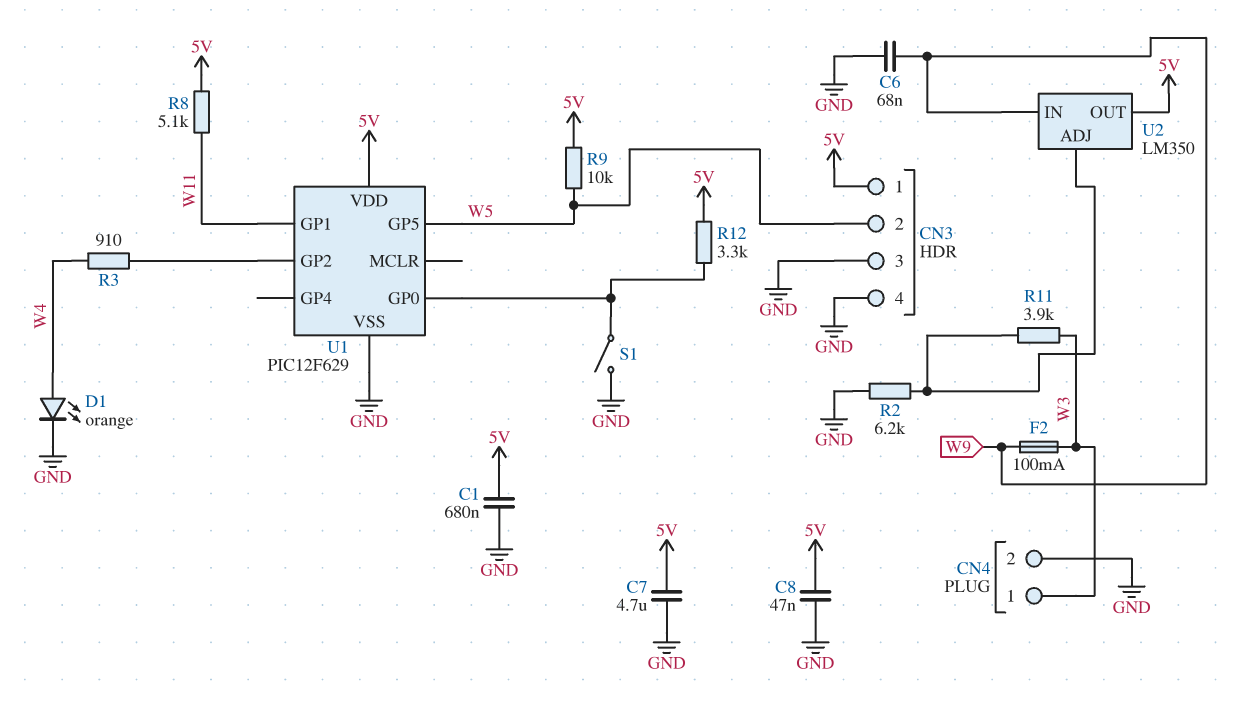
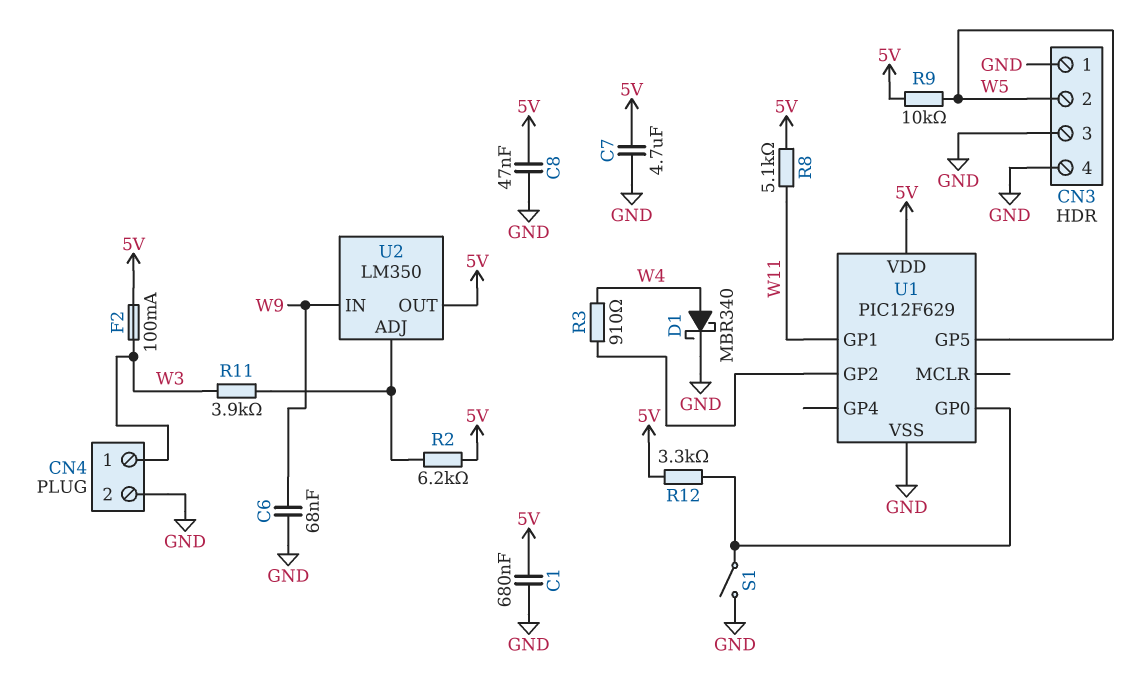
CN3 pin 1: 5V -> GND
D1: LED orange (A W4, K GND) -> schottky MBR340 (A W4, K GND)
F2: 100mA (W3, W9) -> 100mA (5V, W3)
R2: 6.2k (GND, U2/ADJ) -> 6.2k (5V, U2/ADJ)

